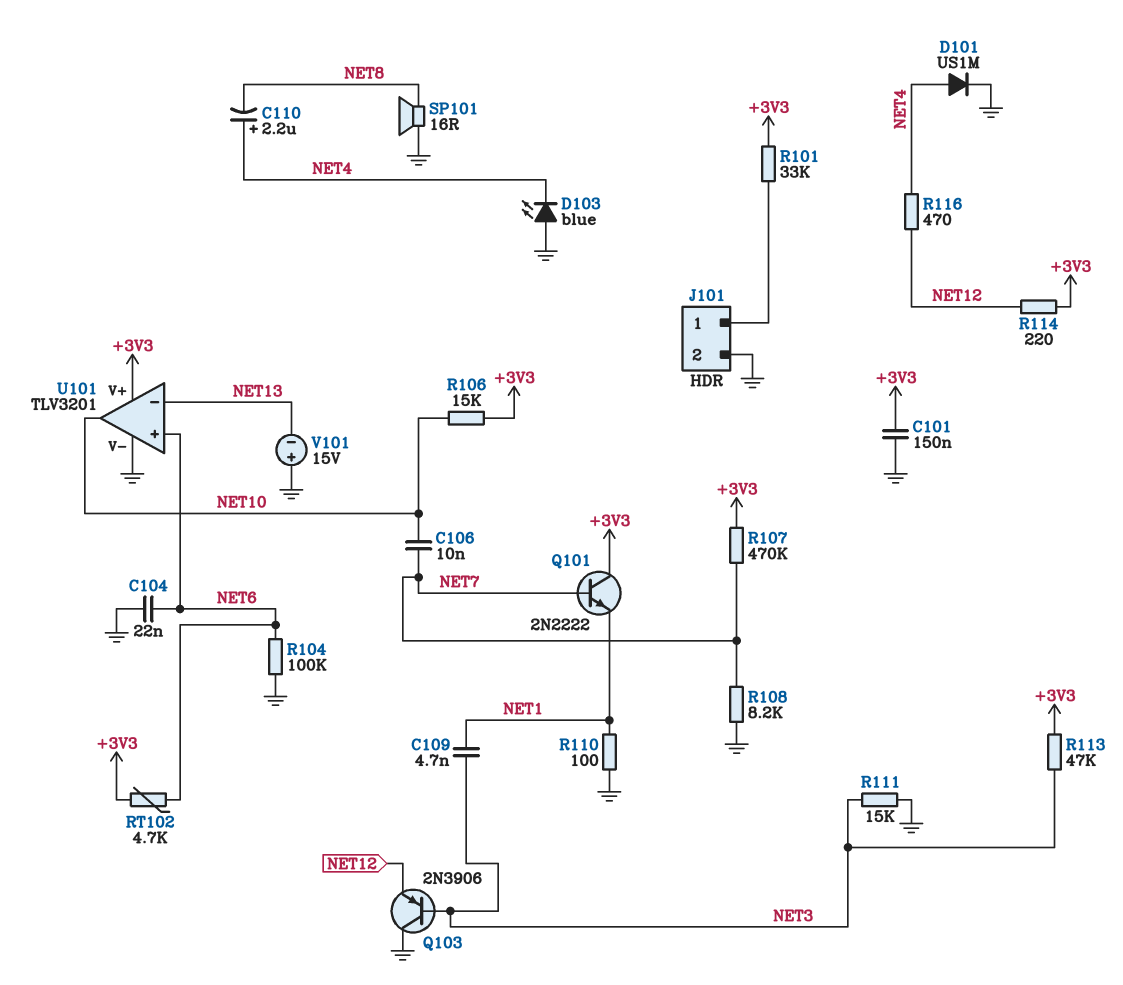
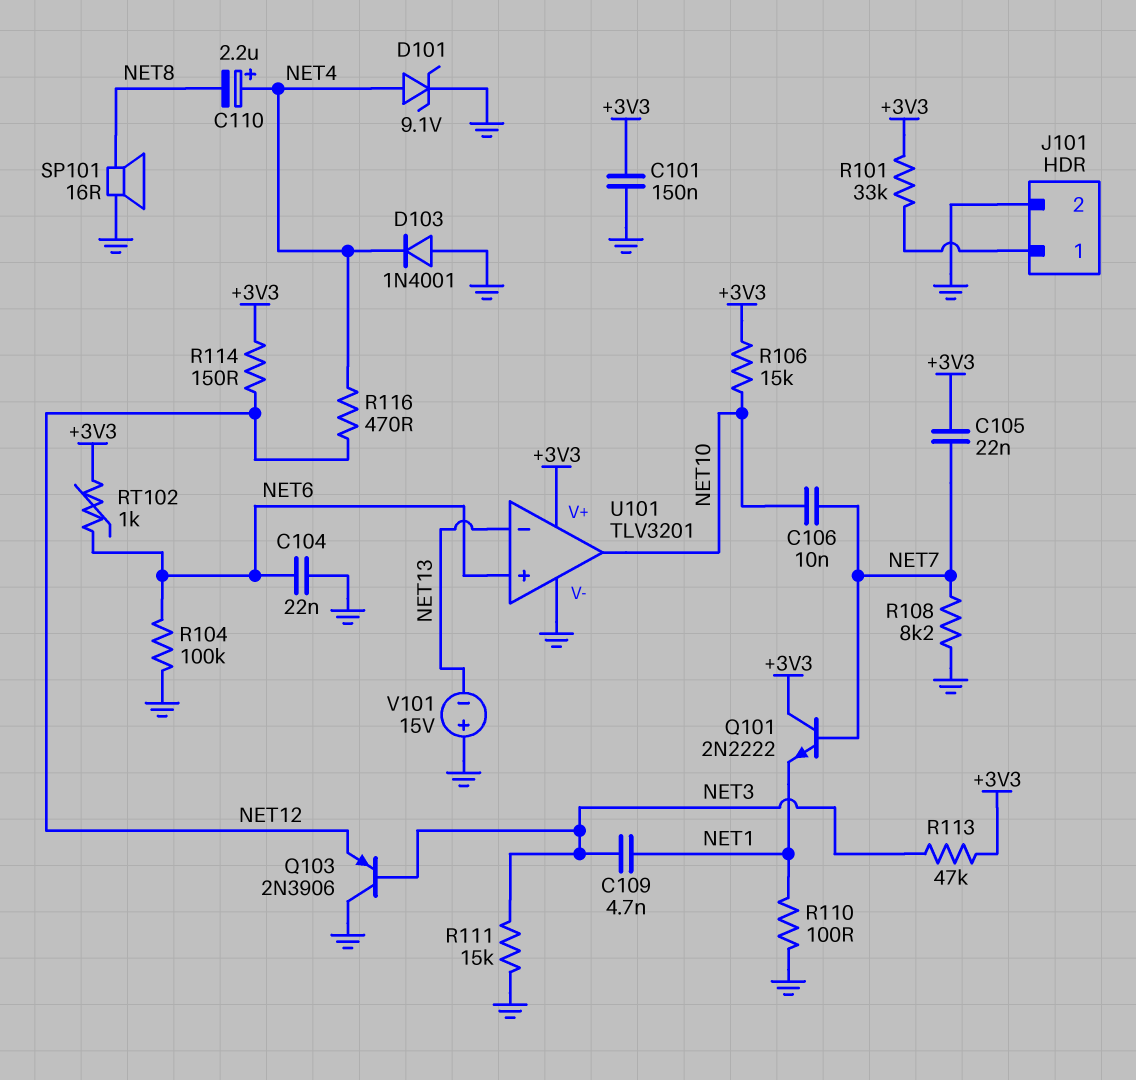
C105: none -> 22nF (+3V3, NET7)
D101: diode US1M (A NET4, K GND) -> zener 9.1V (A NET4, K GND)
D103: LED blue (A GND, K NET4) -> diode 1N4001 (A GND, K NET4)
R107: 470k (+3V3, NET7) -> none
R114: 220 (+3V3, NET12) -> 150 (+3V3, NET12)
RT102: 4.7k (+3V3, NET6) -> 1k (+3V3, NET6)

